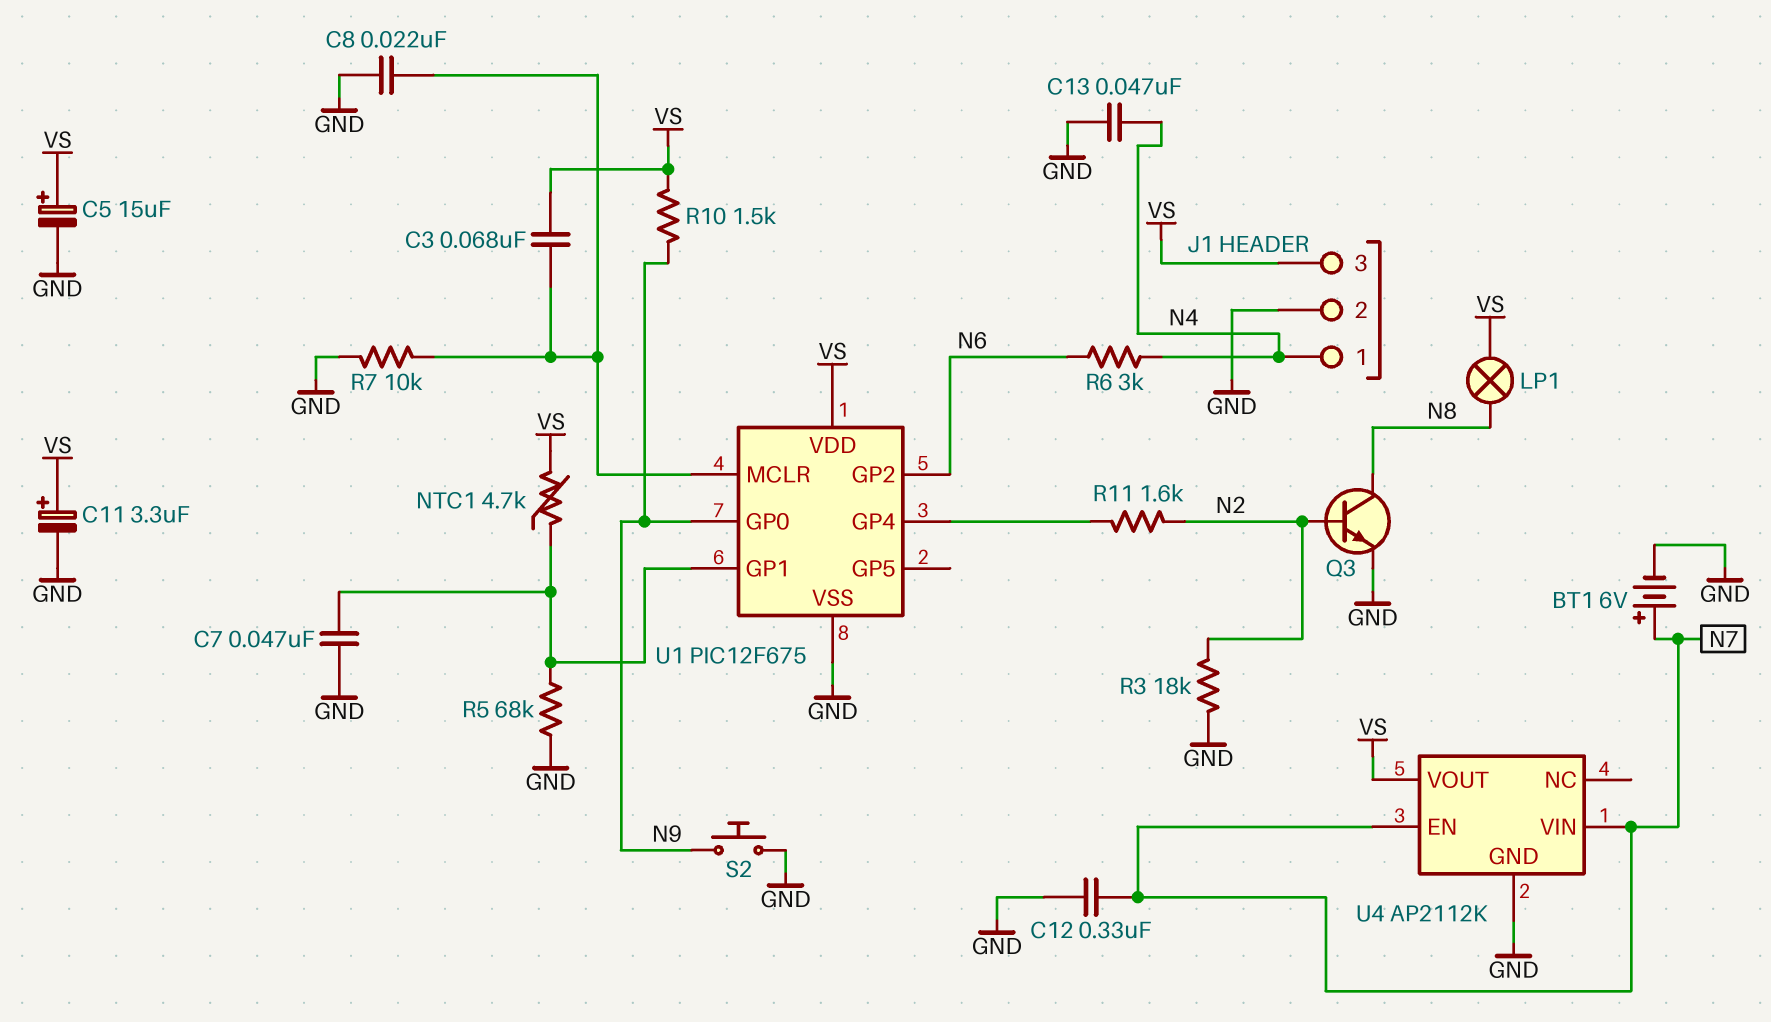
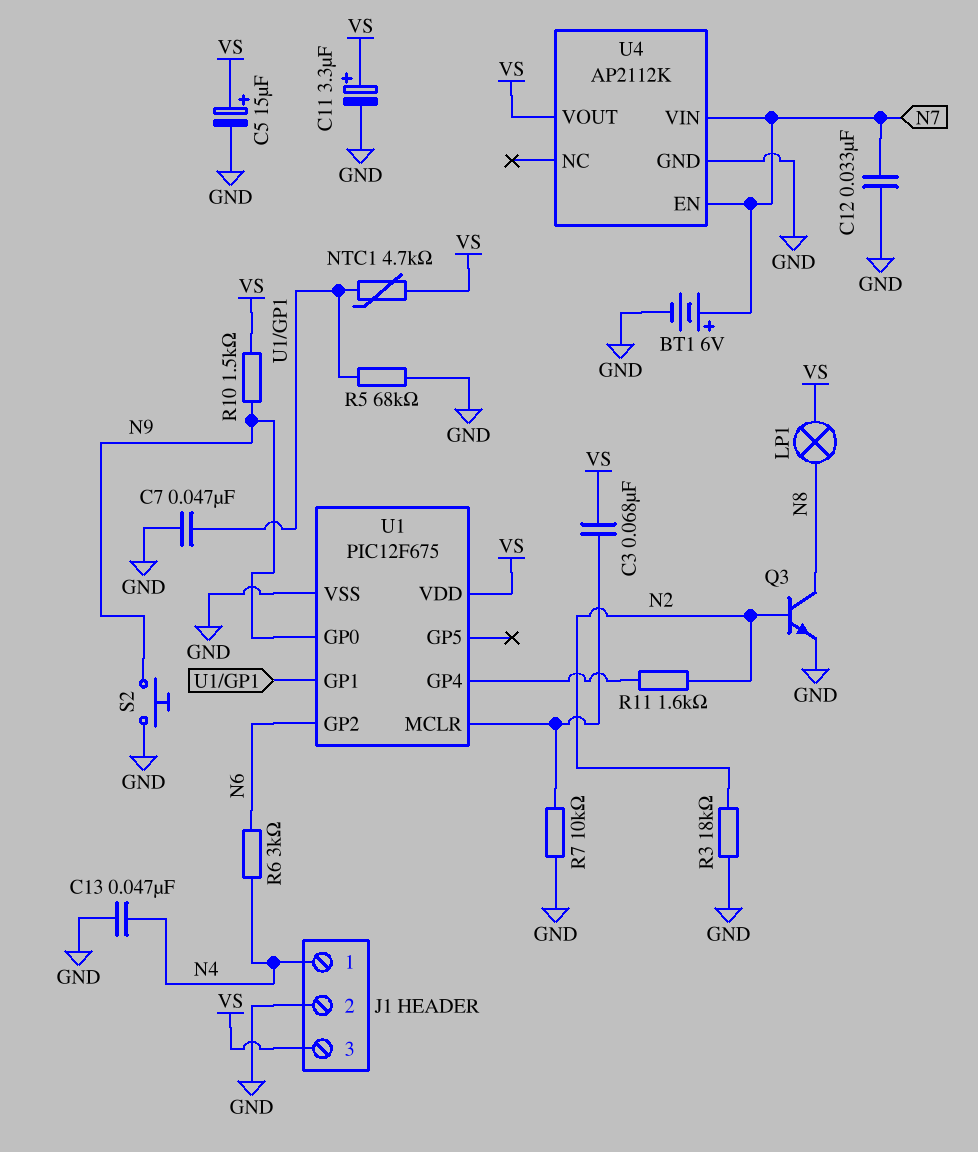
C8: 22nF (GND, U1/MCLR) -> none
C12: 330nF (GND, N7) -> 33nF (GND, N7)

